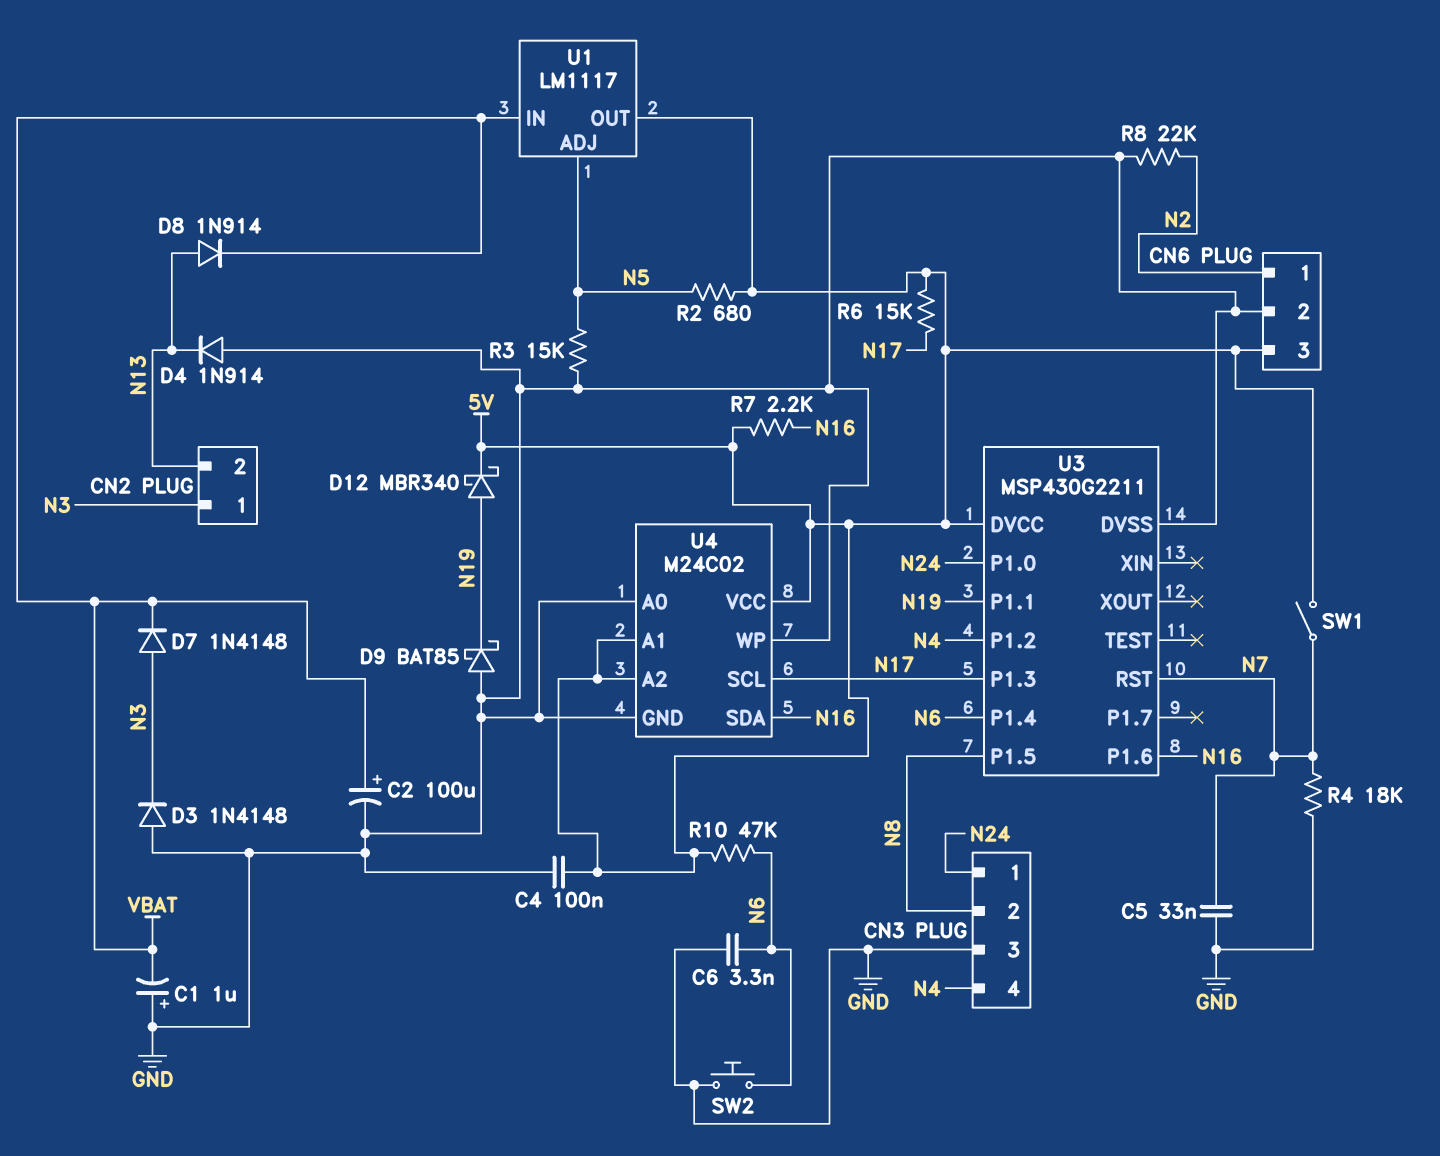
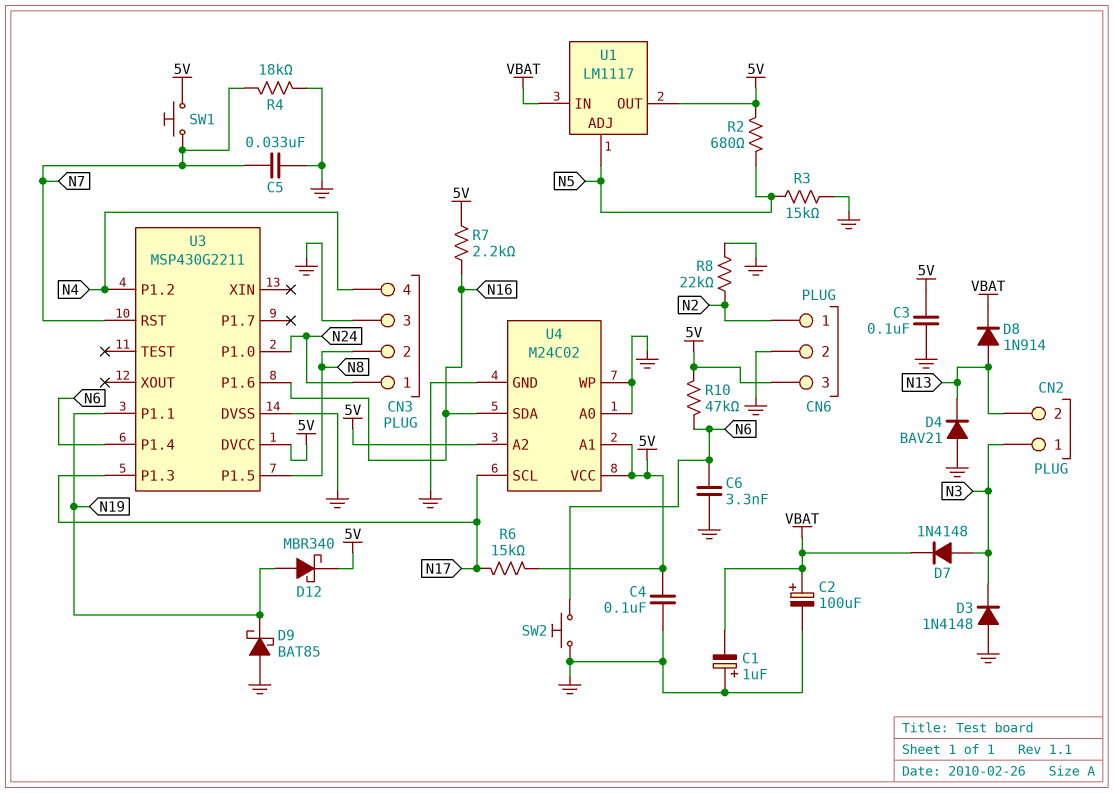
C3: none -> 100nF (5V, GND)
D4: diode 1N914 (A GND, K N13) -> diode BAV21 (A GND, K N13)
SW1: switch (5V, N7) -> button (5V, N7)

